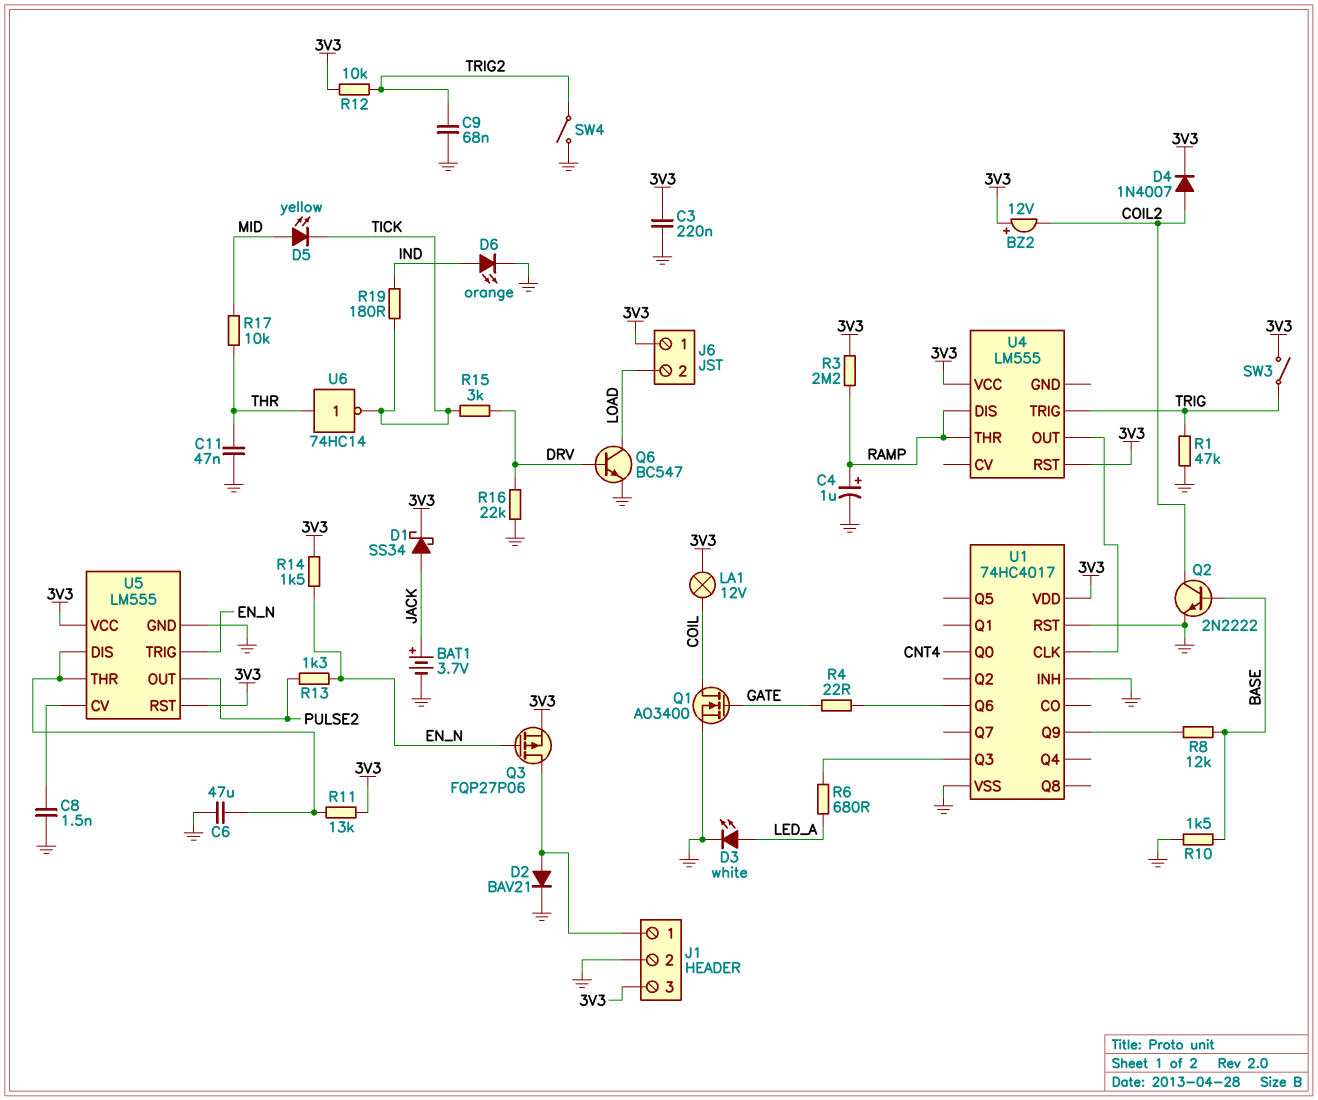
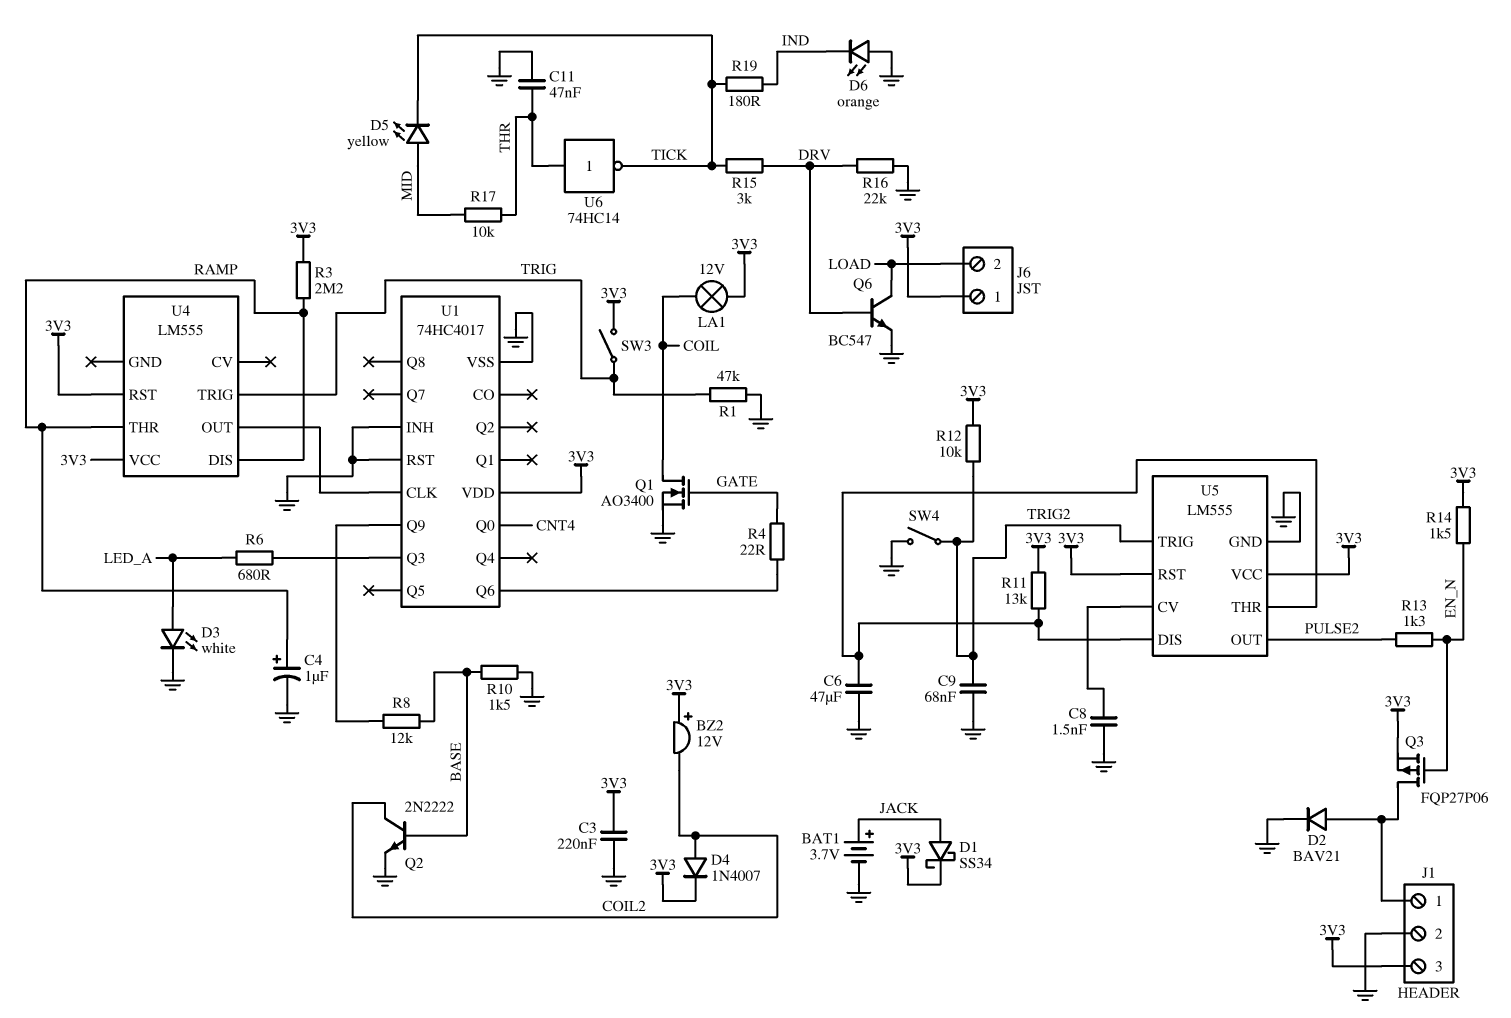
D6: LED orange (A IND, K GND) -> LED orange (A GND, K IND)
U5 pin TRIG: EN_N -> TRIG2

